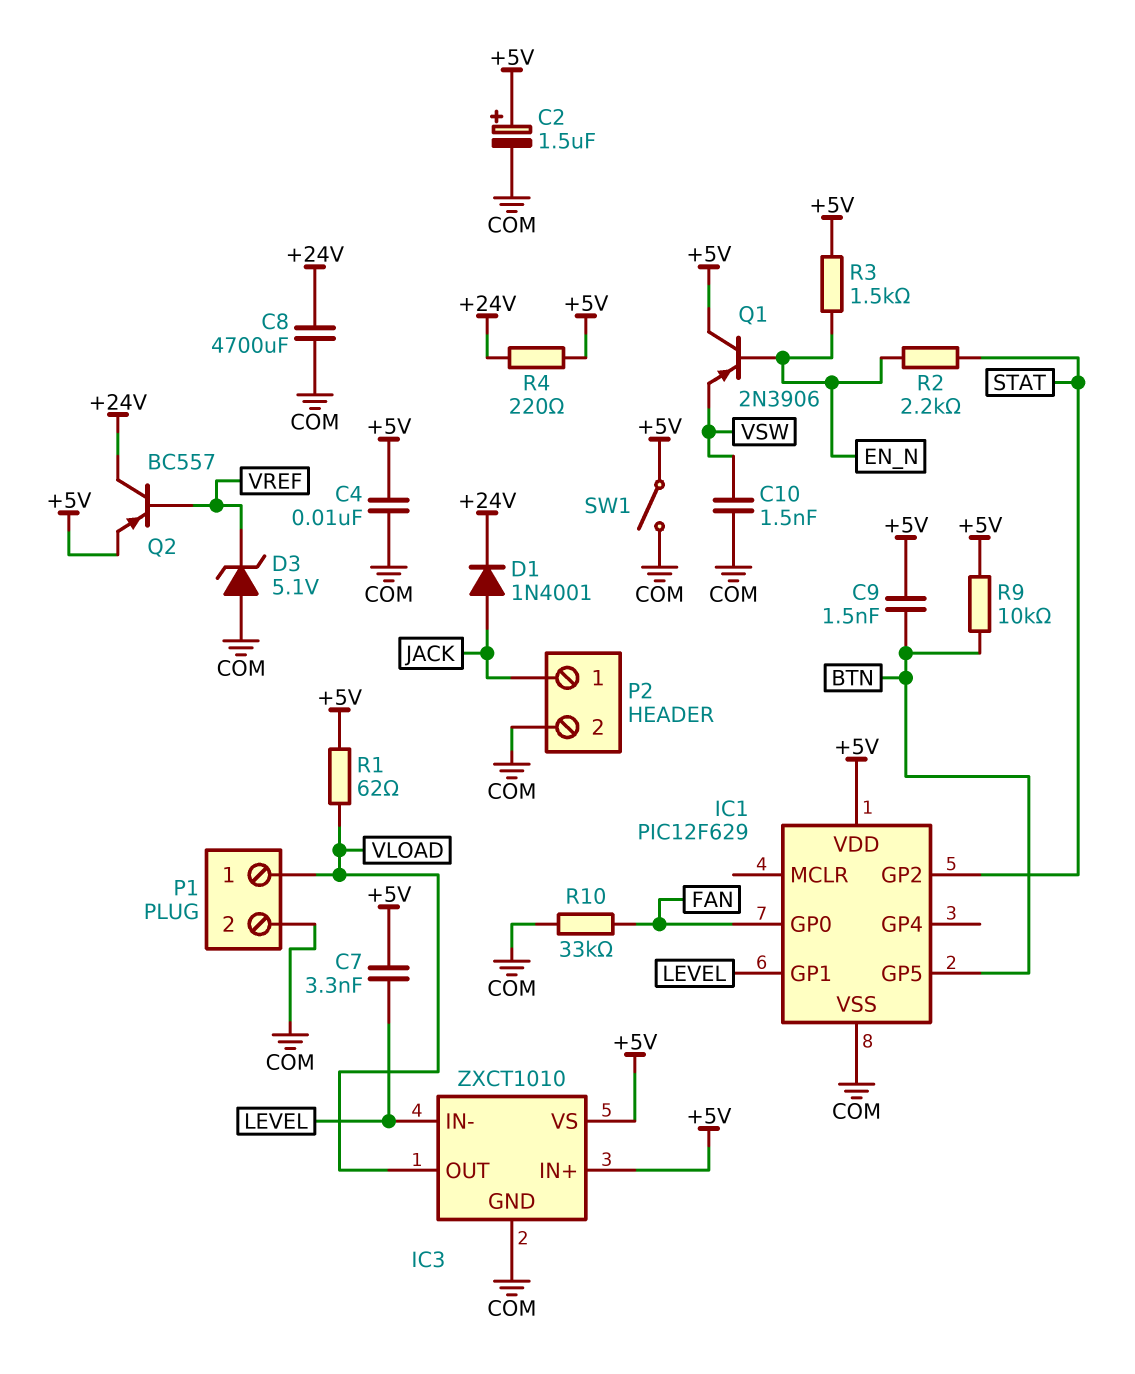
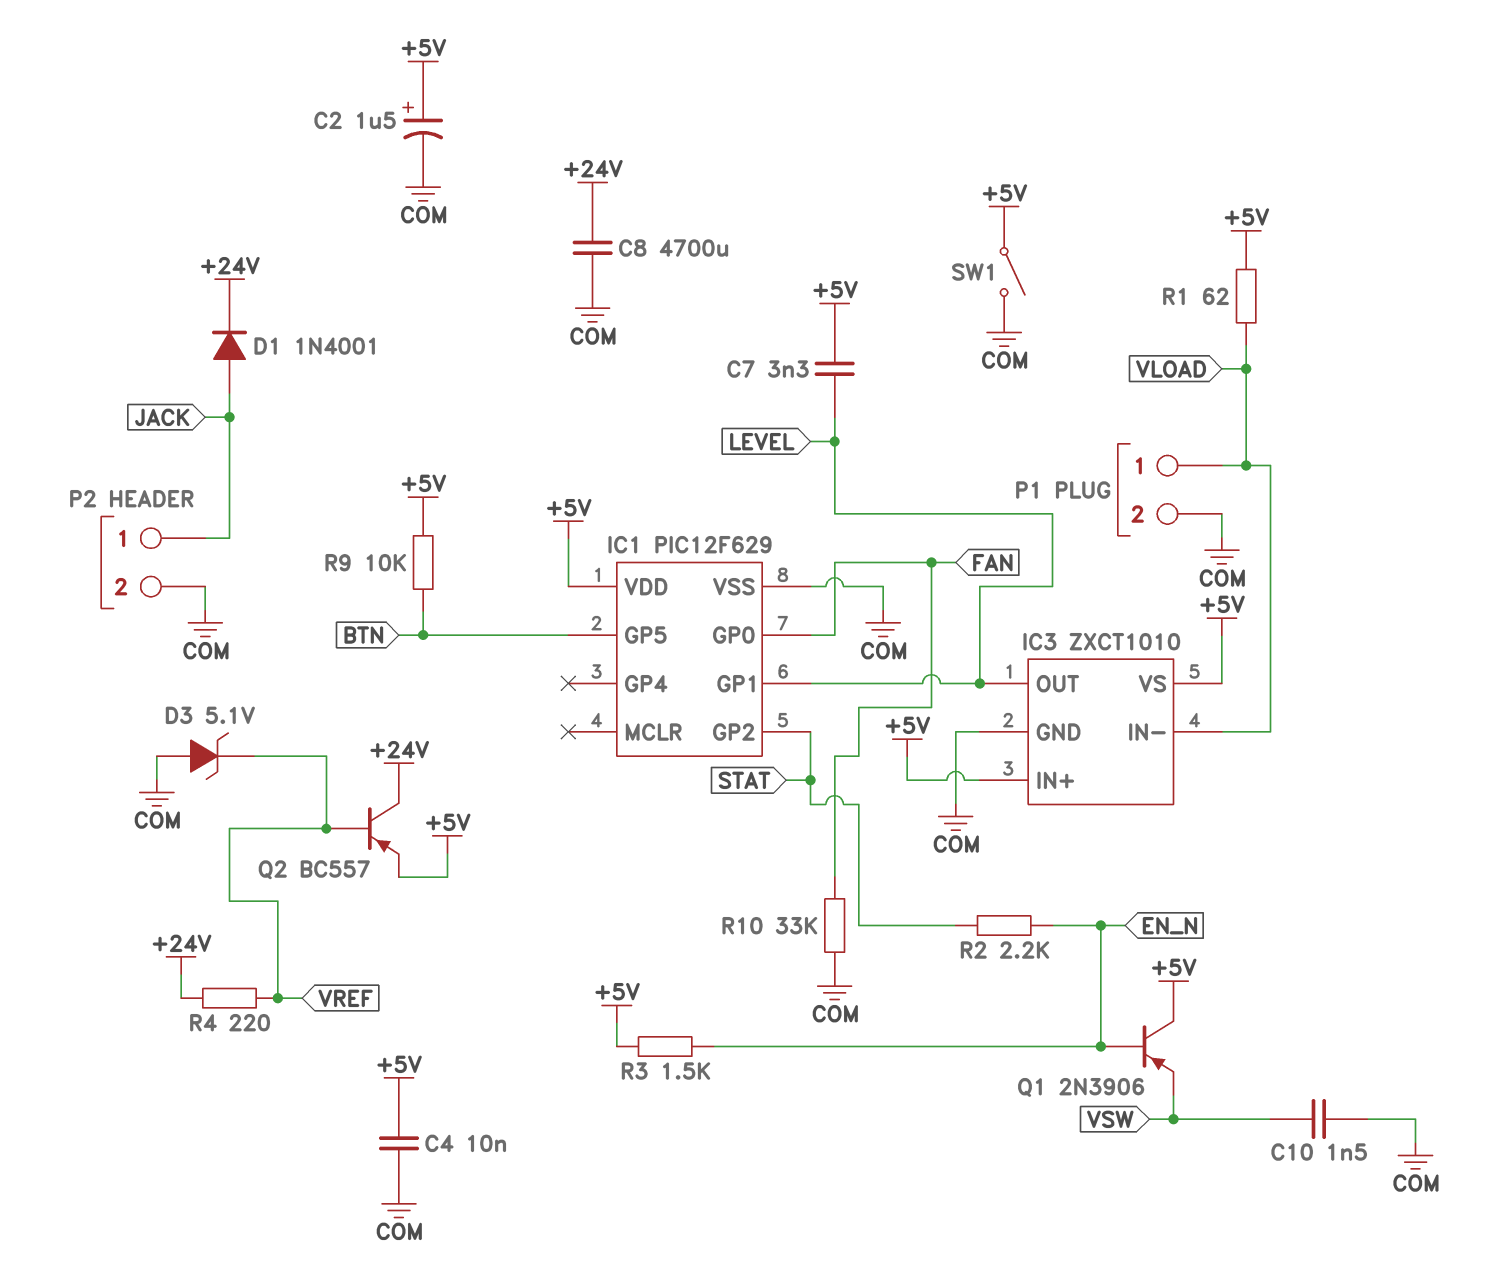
C9: 1.5nF (+5V, BTN) -> none
IC3 pin IN-: LEVEL -> VLOAD
IC3 pin OUT: VLOAD -> LEVEL
R4: 220 (+5V, +24V) -> 220 (+24V, VREF)

